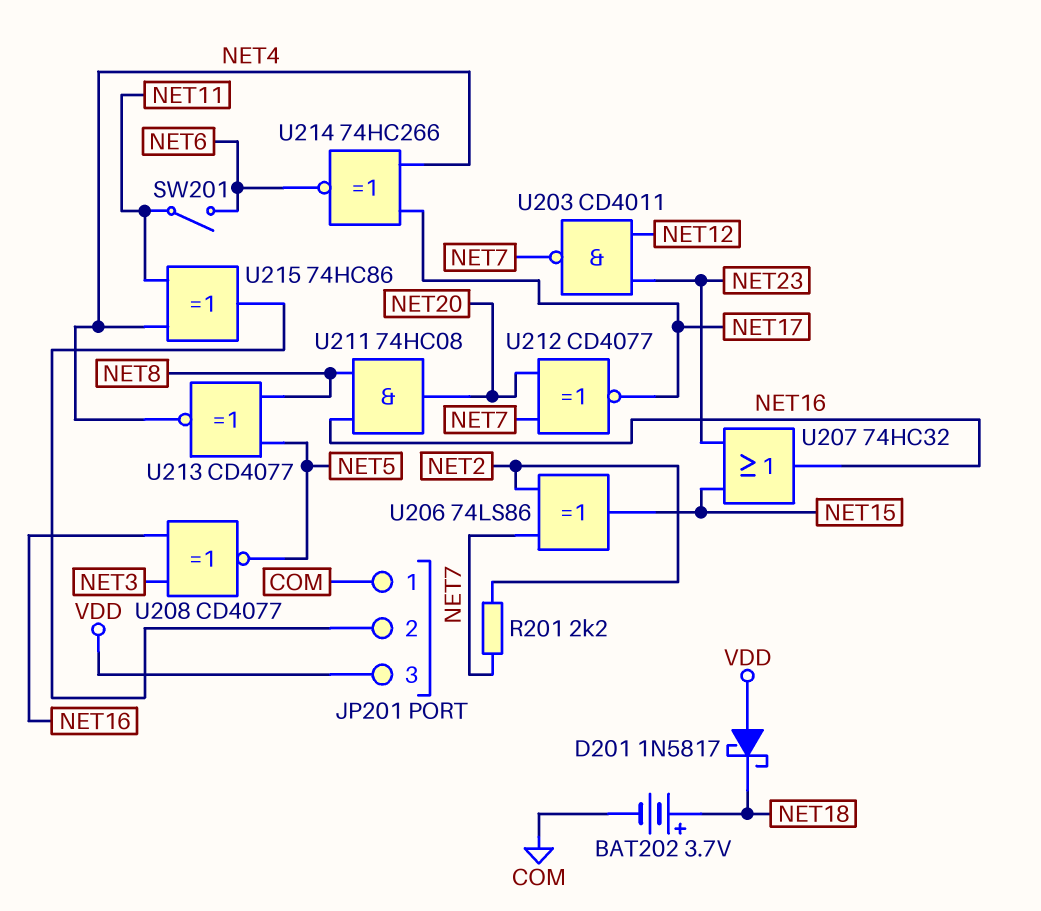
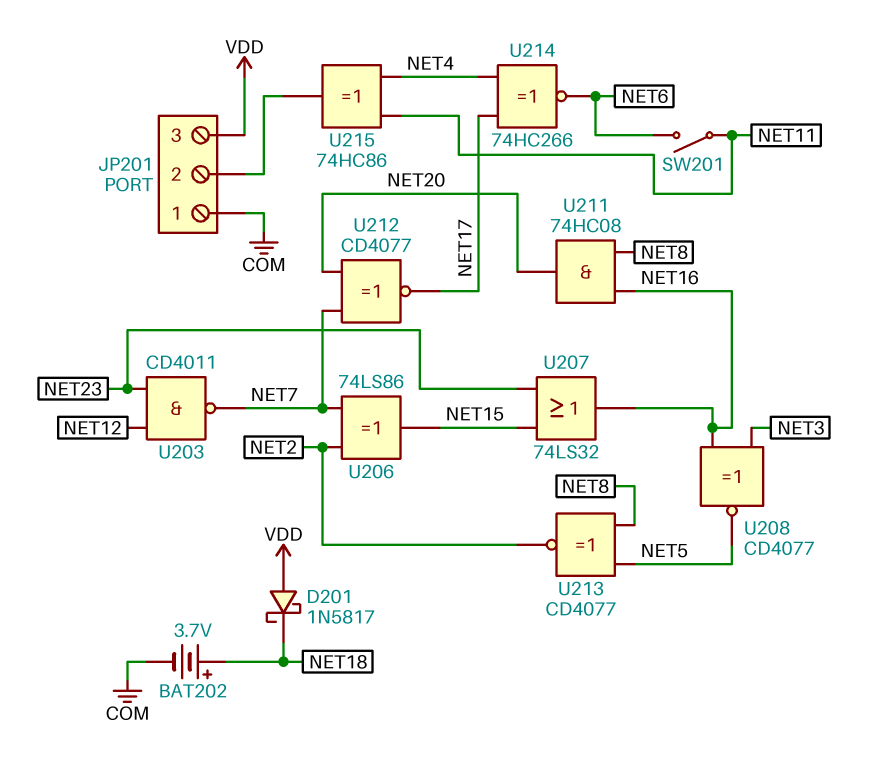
R201: 2.2k (NET2, NET7) -> none
U207: OR 74HC32 (in NET15, in NET23, out NET16) -> OR 74LS32 (in NET15, in NET23, out NET16)
U213: XNOR CD4077 (in NET5, in NET8, out NET4) -> XNOR CD4077 (in NET5, in NET8, out NET2)

